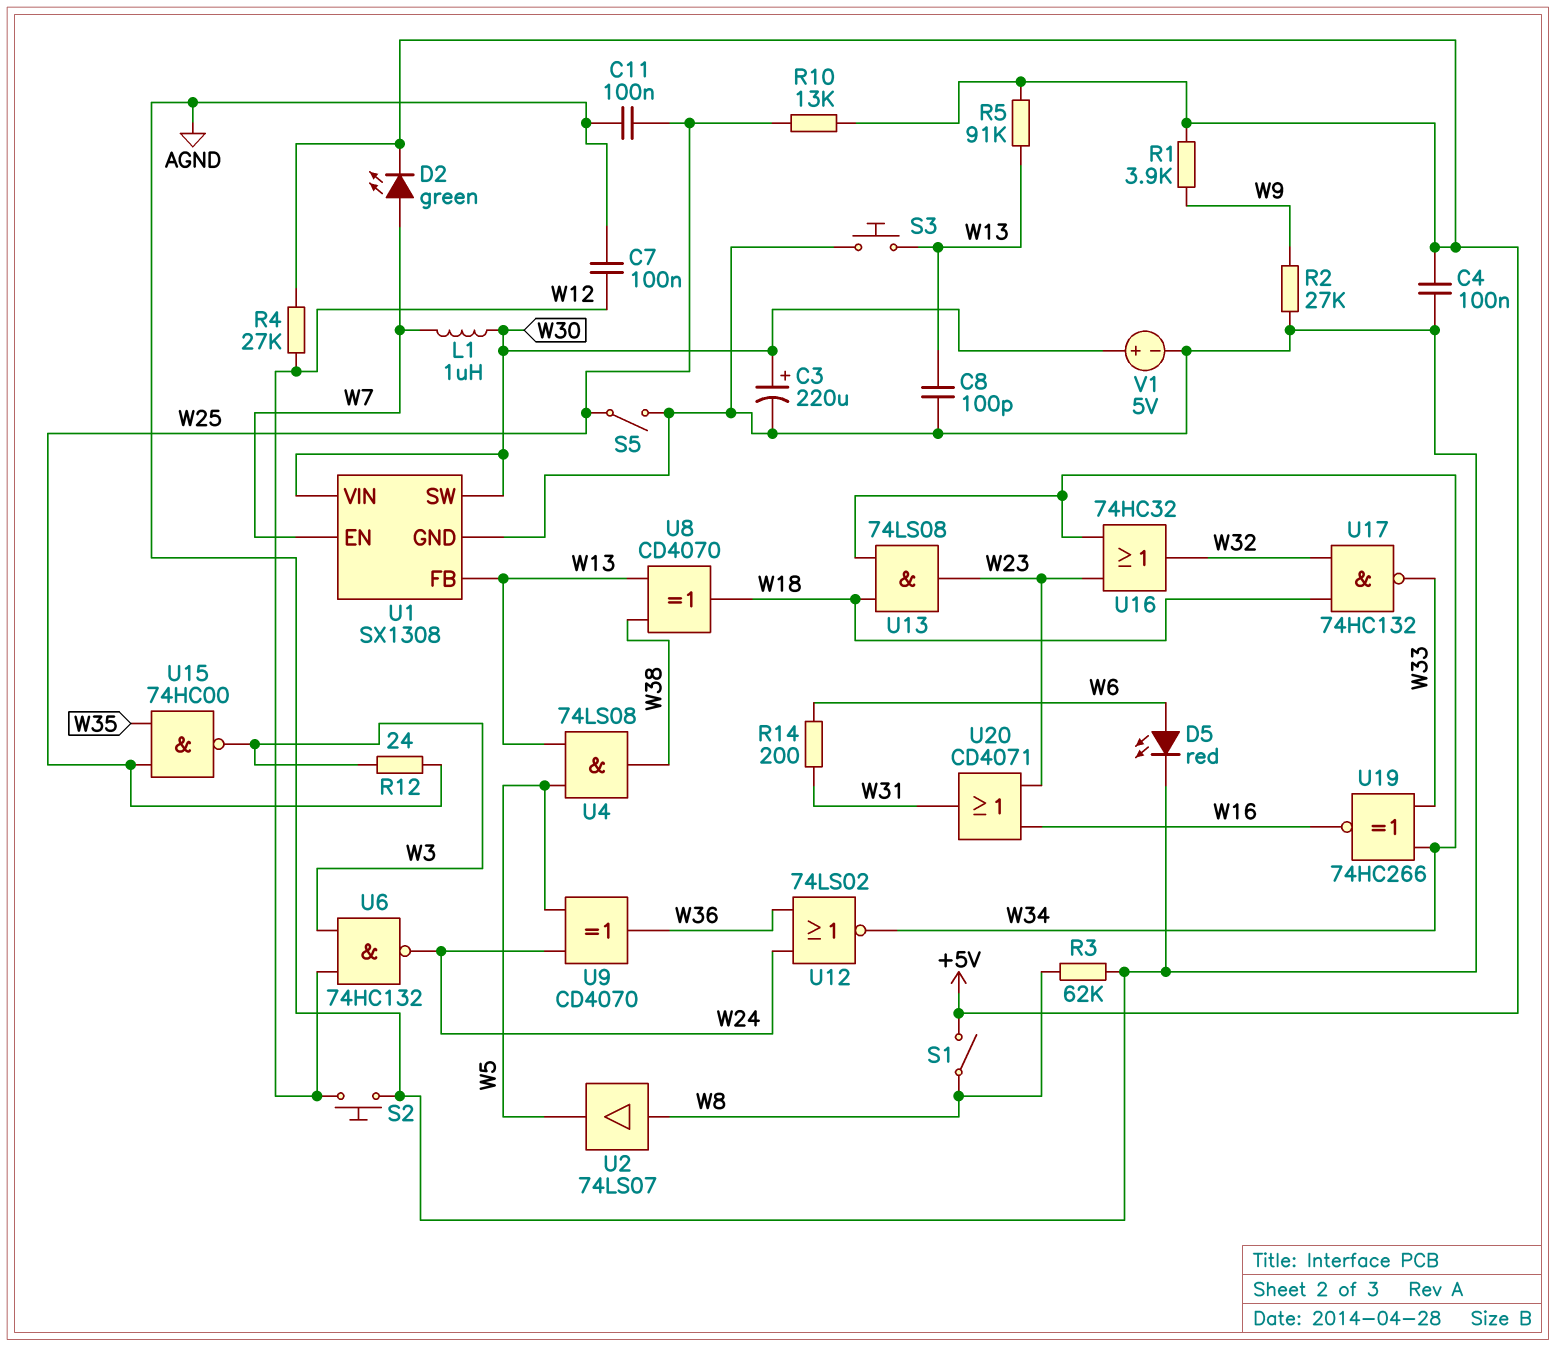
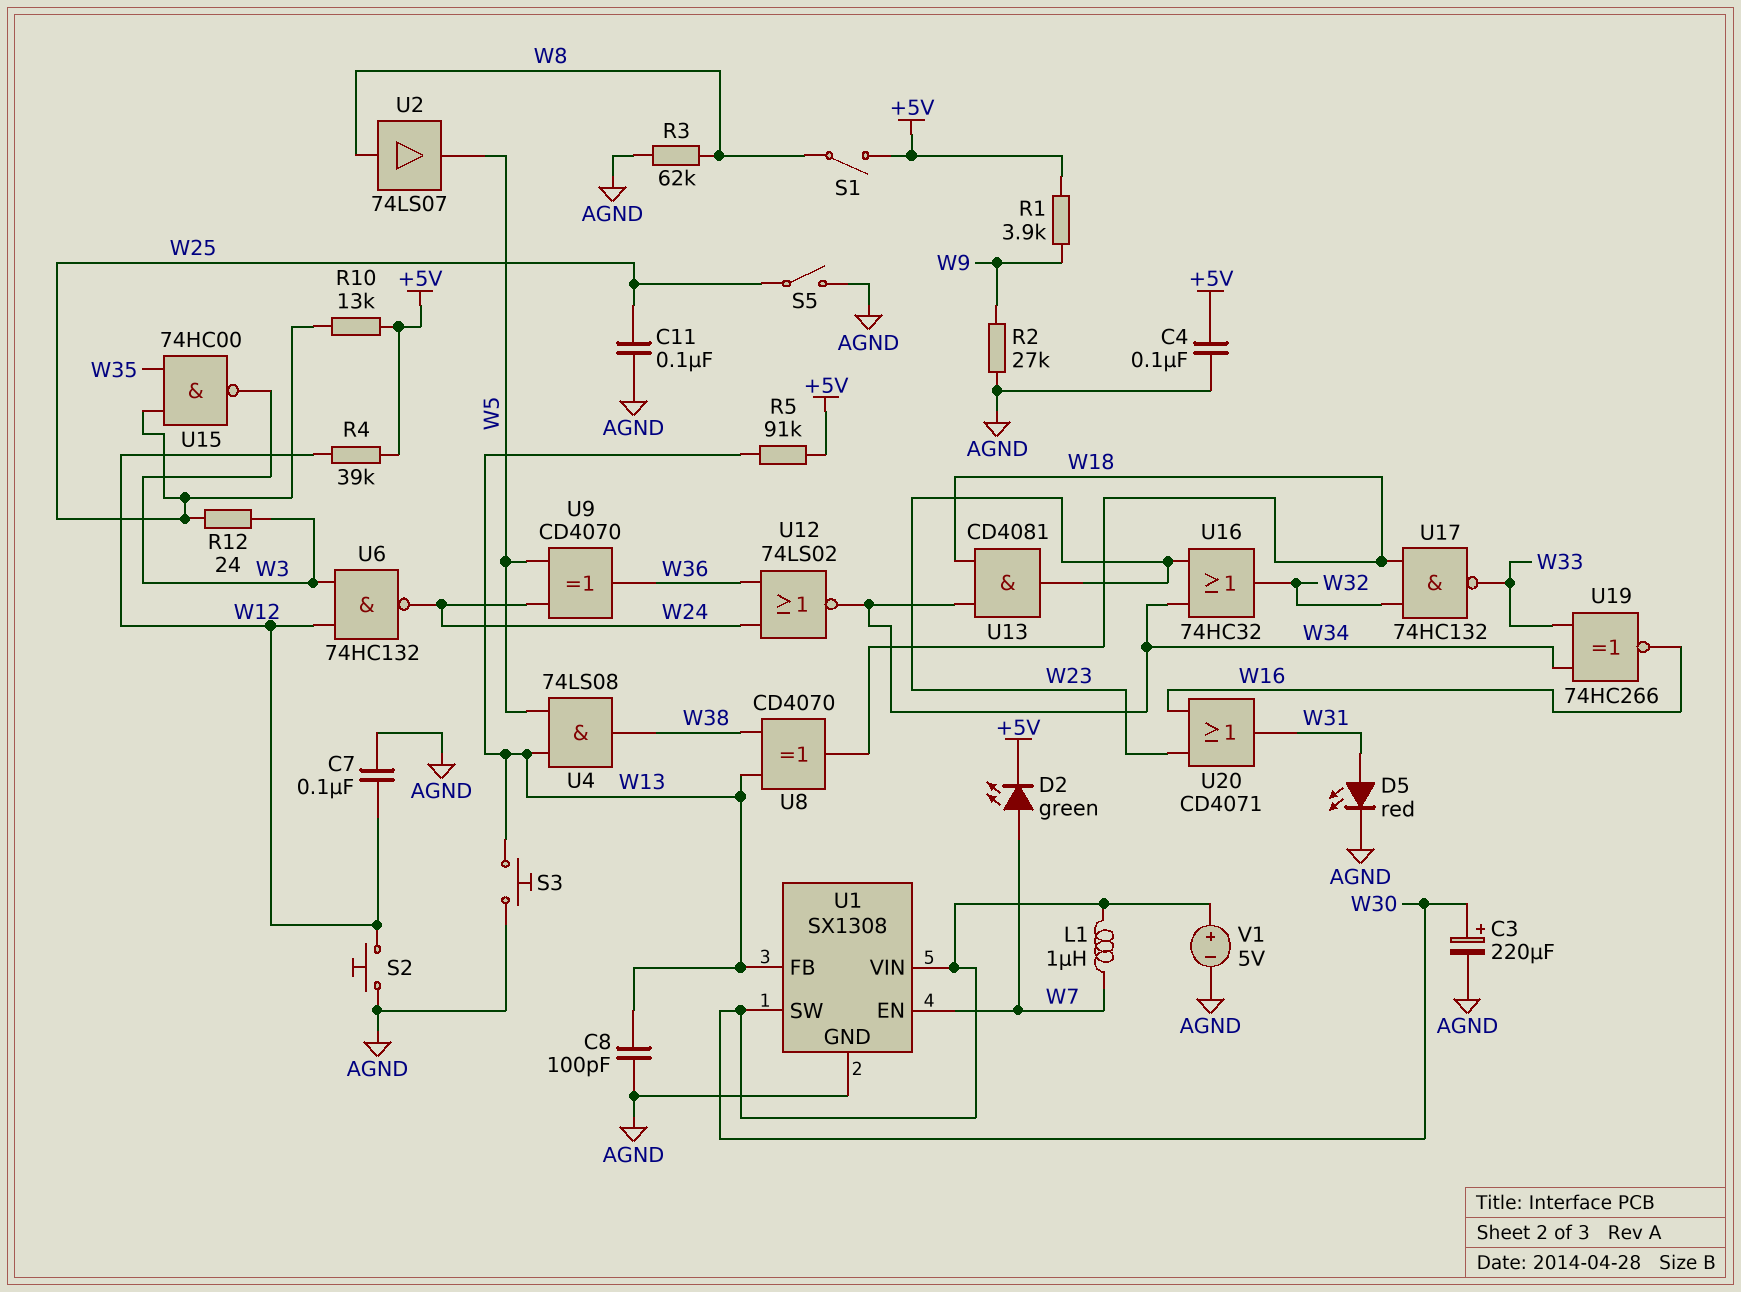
D5: LED red (A W6, K AGND) -> LED red (A W31, K AGND)
R4: 27k (+5V, W12) -> 39k (+5V, W12)
R14: 200 (W6, W31) -> none
U13: AND 74LS08 (in W18, in W34, out W23) -> AND CD4081 (in W18, in W34, out W23)

